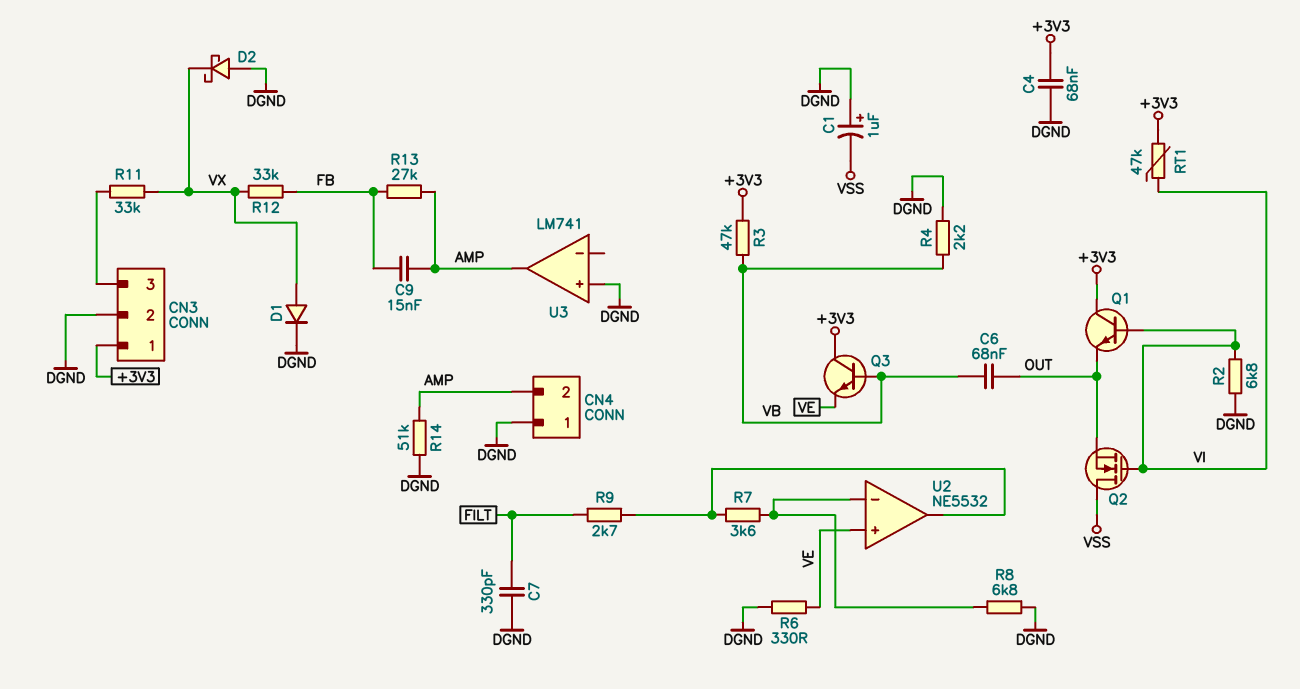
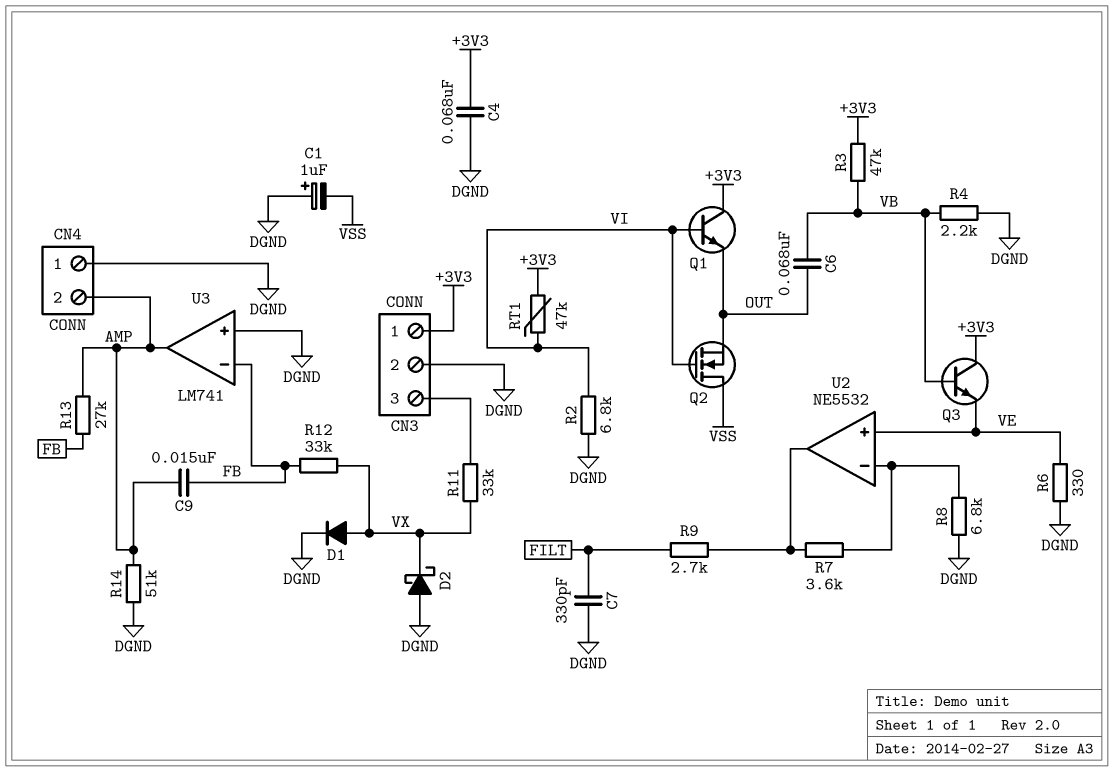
U3 pin in-: none -> FB

